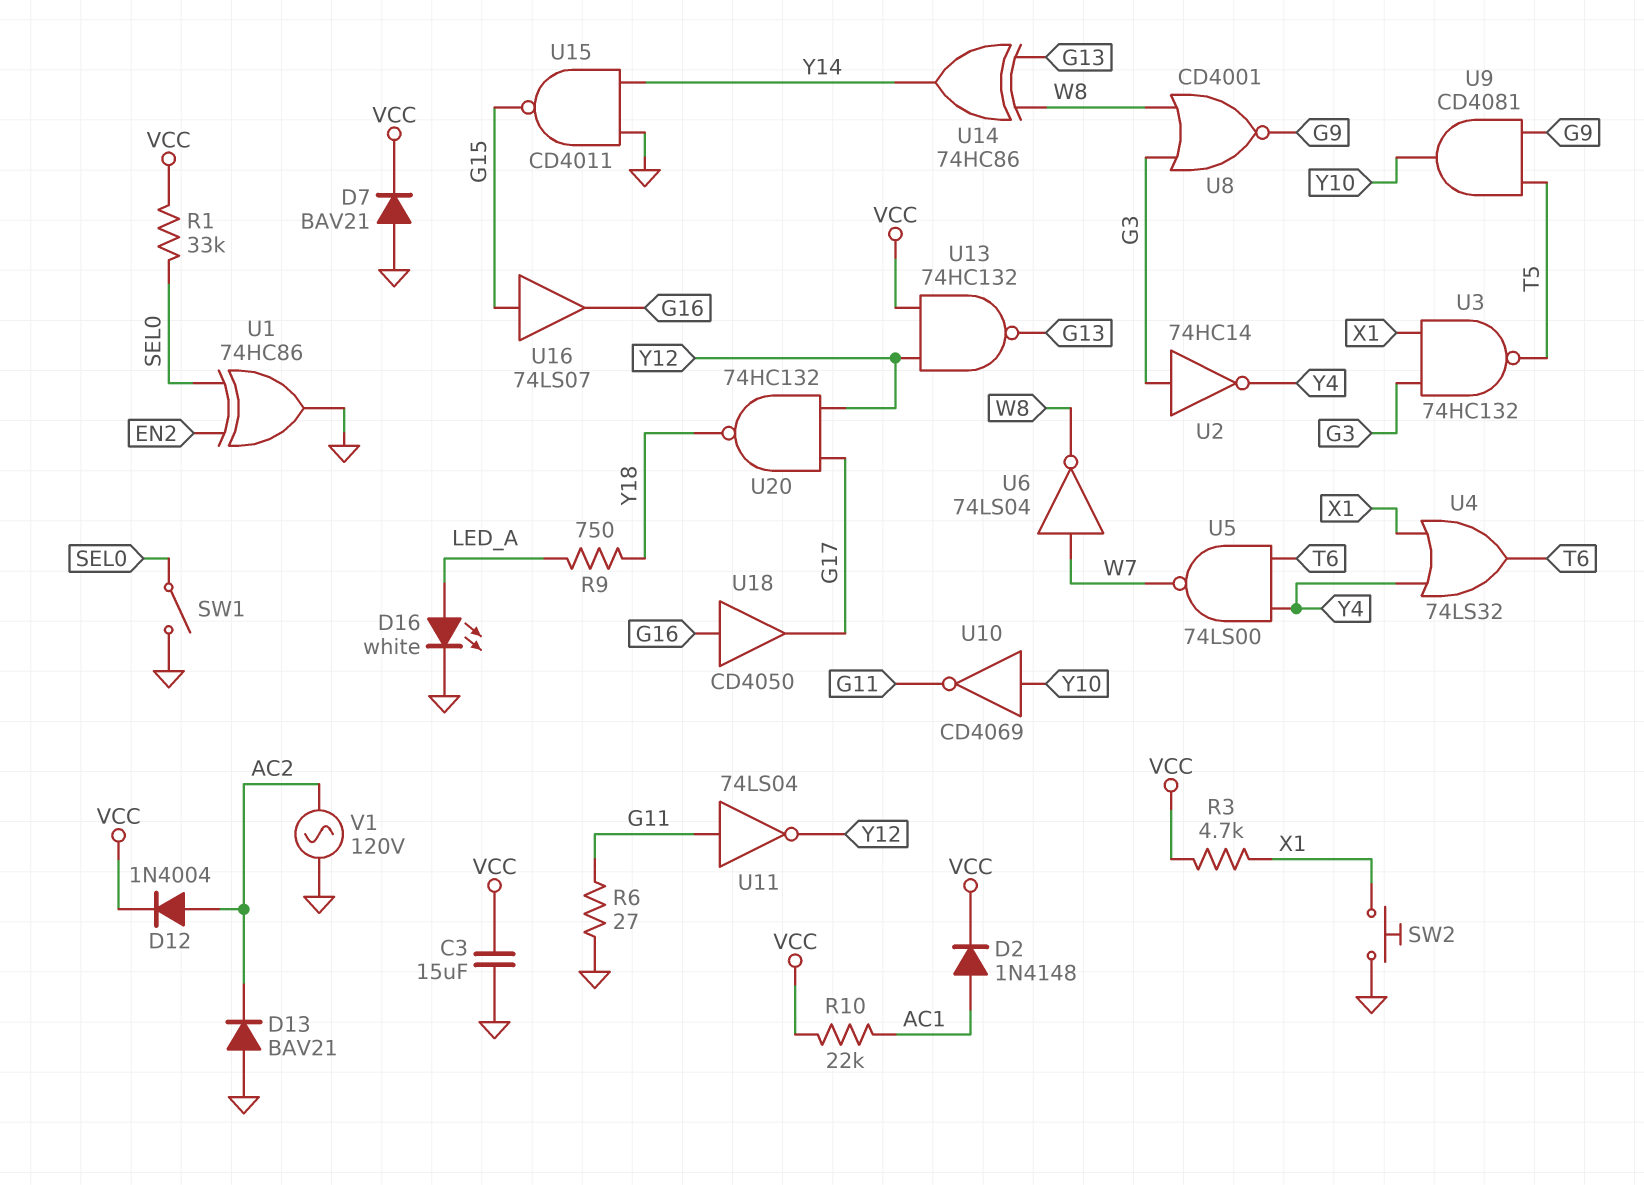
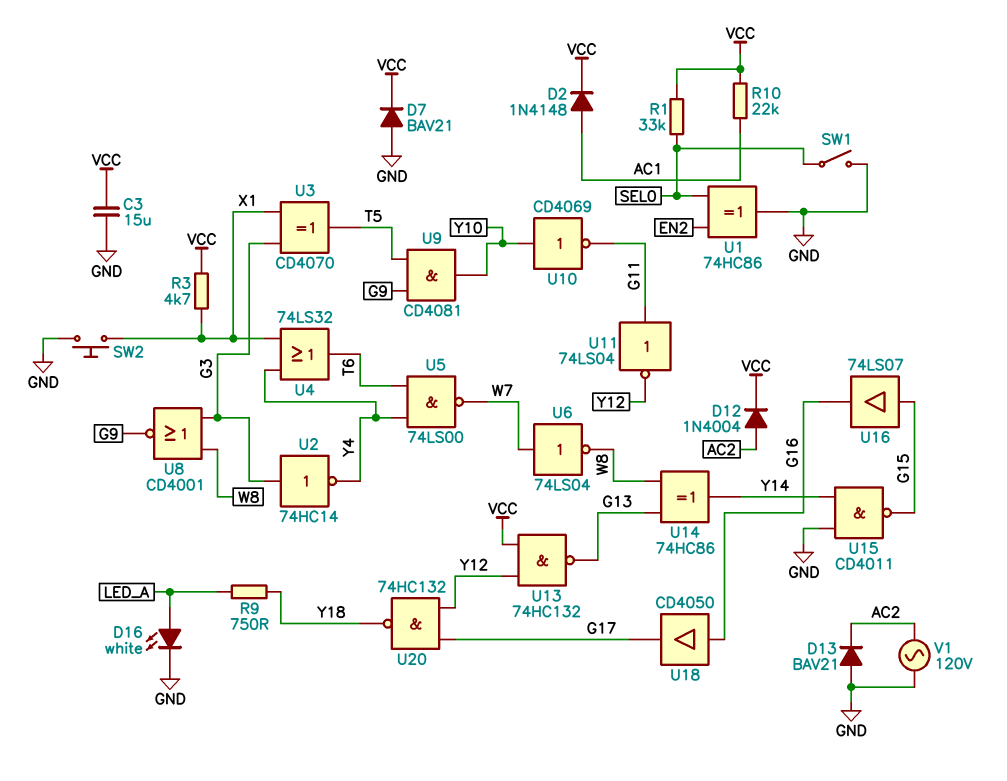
R6: 27 (G11, GND) -> none
U3: NAND 74HC132 (in G3, in X1, out T5) -> XOR CD4070 (in G3, in X1, out T5)

